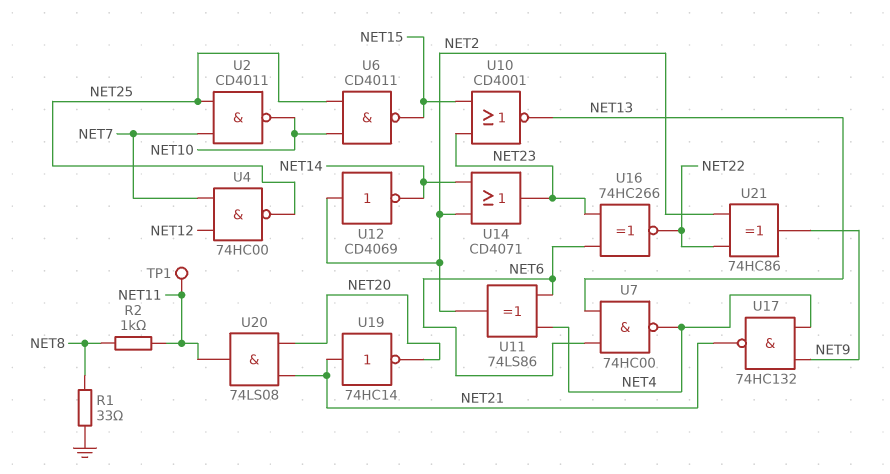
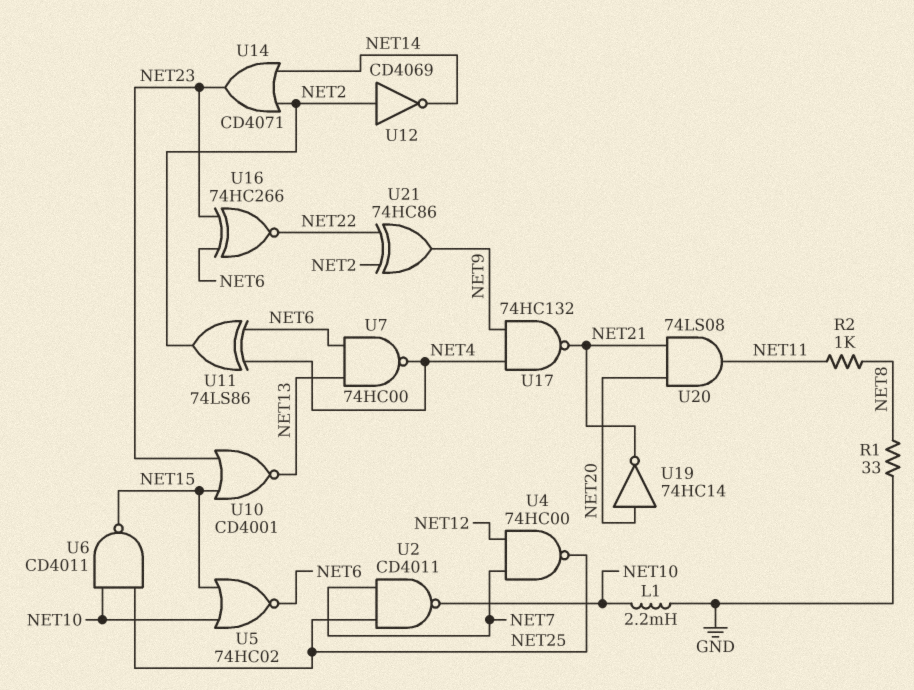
L1: none -> 2.2mH (GND, NET10)
TP1: test point (NET11) -> none
U5: none -> NOR 74HC02 (in NET10, in NET15, out NET6)
U19: NOT 74HC14 (in NET21, out NET20) -> NOT 74HC14 (in NET20, out NET21)

